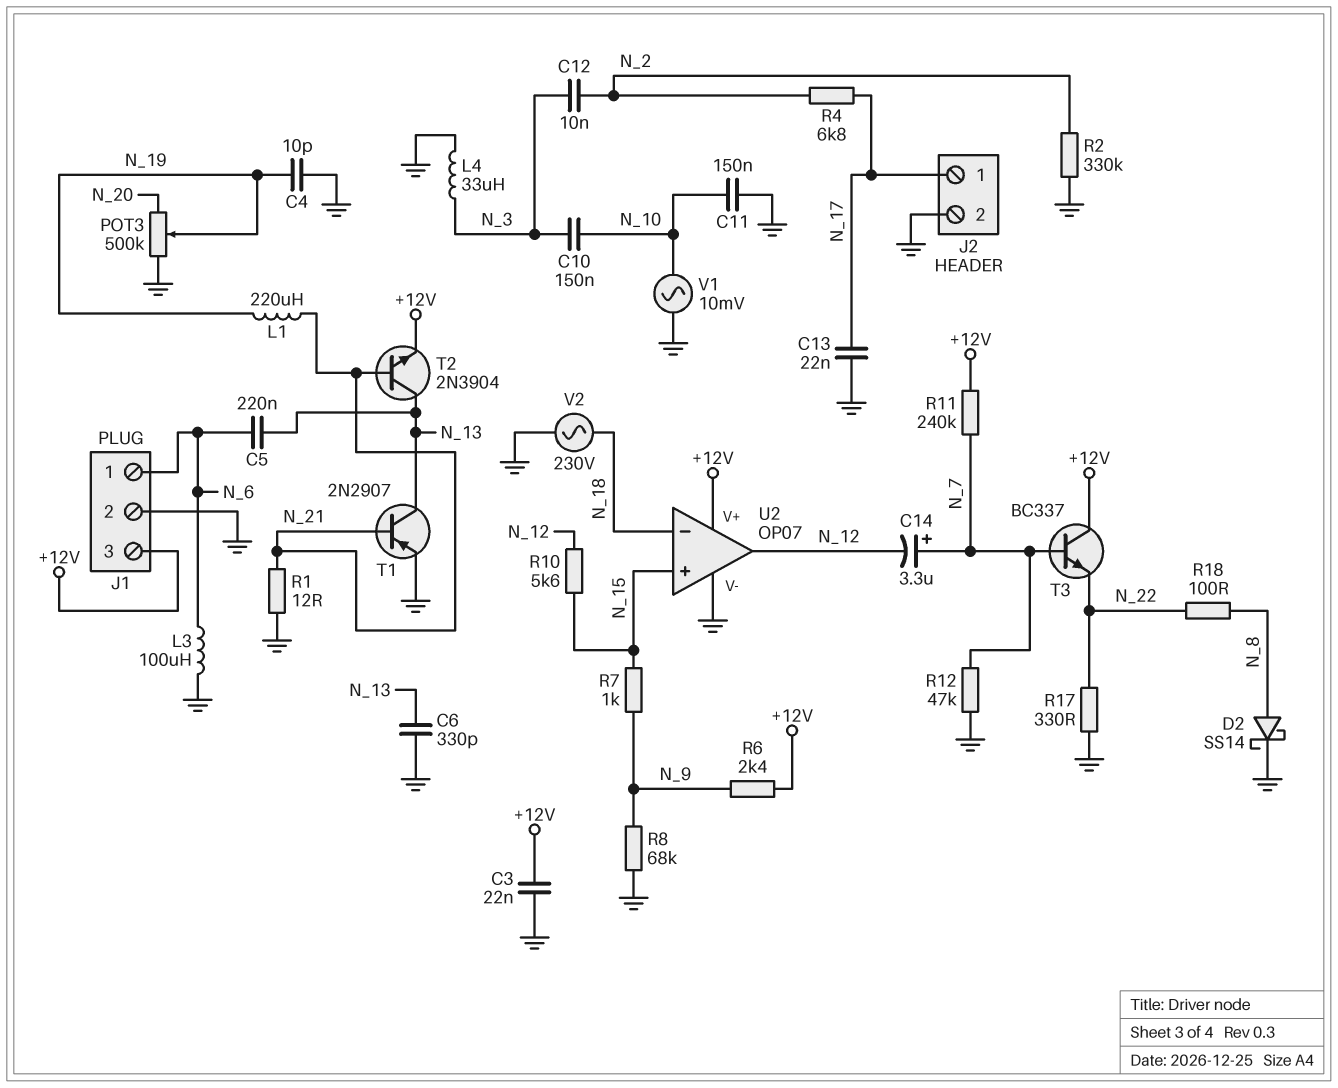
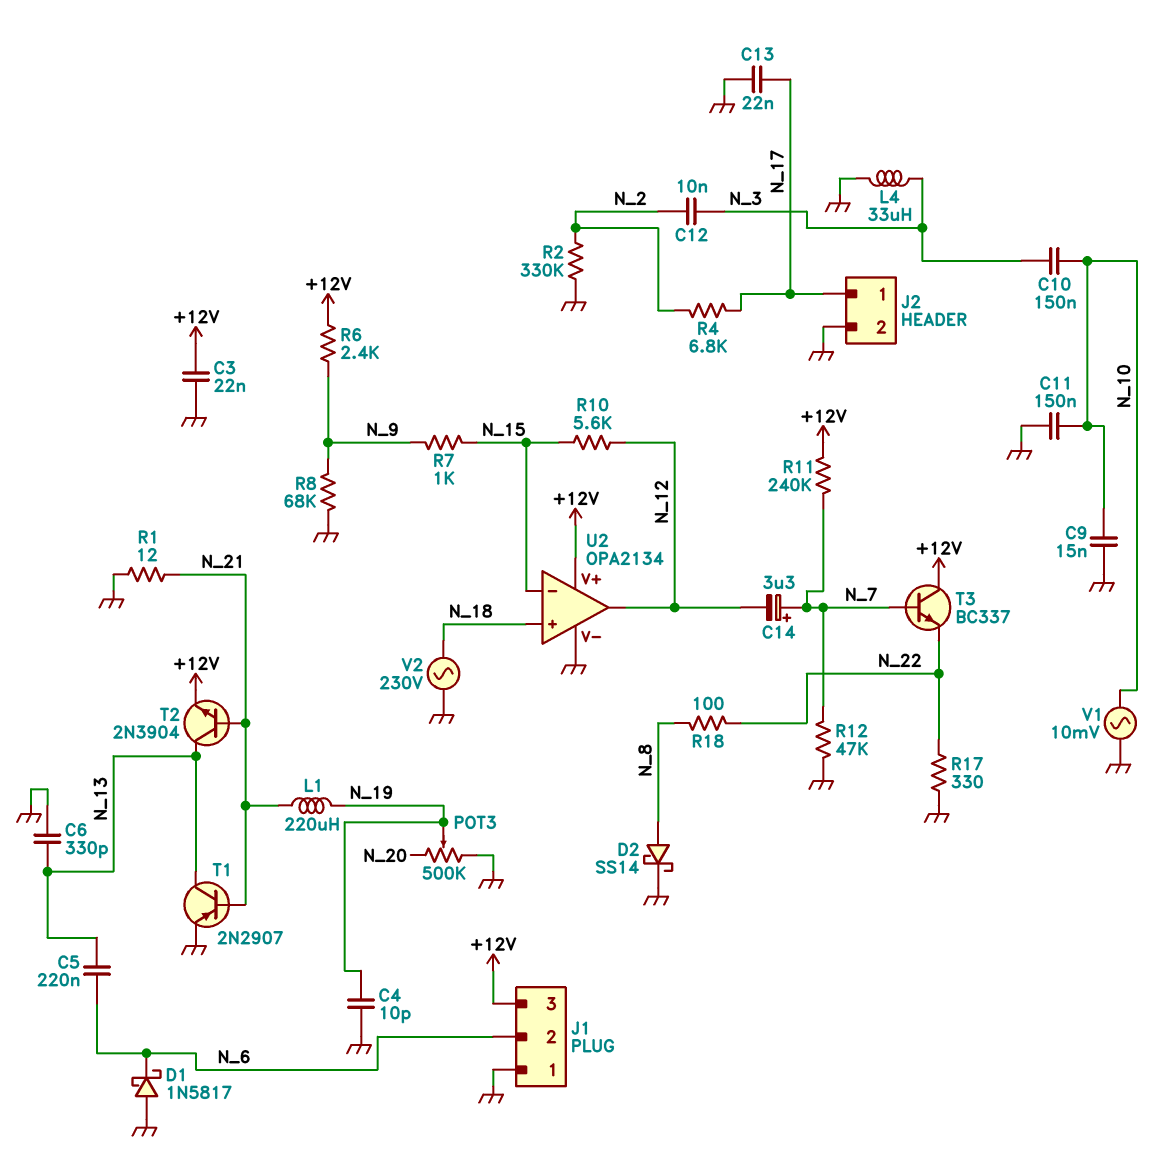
C9: none -> 15nF (GND, N_10)
D1: none -> schottky 1N5817 (A GND, K N_6)
J1 pin 1: N_6 -> GND
J1 pin 2: GND -> N_6
L3: 100uH (GND, N_6) -> none
U2: OP07 -> OPA2134
U2 pin in+: N_15 -> N_18
U2 pin in-: N_18 -> N_15

